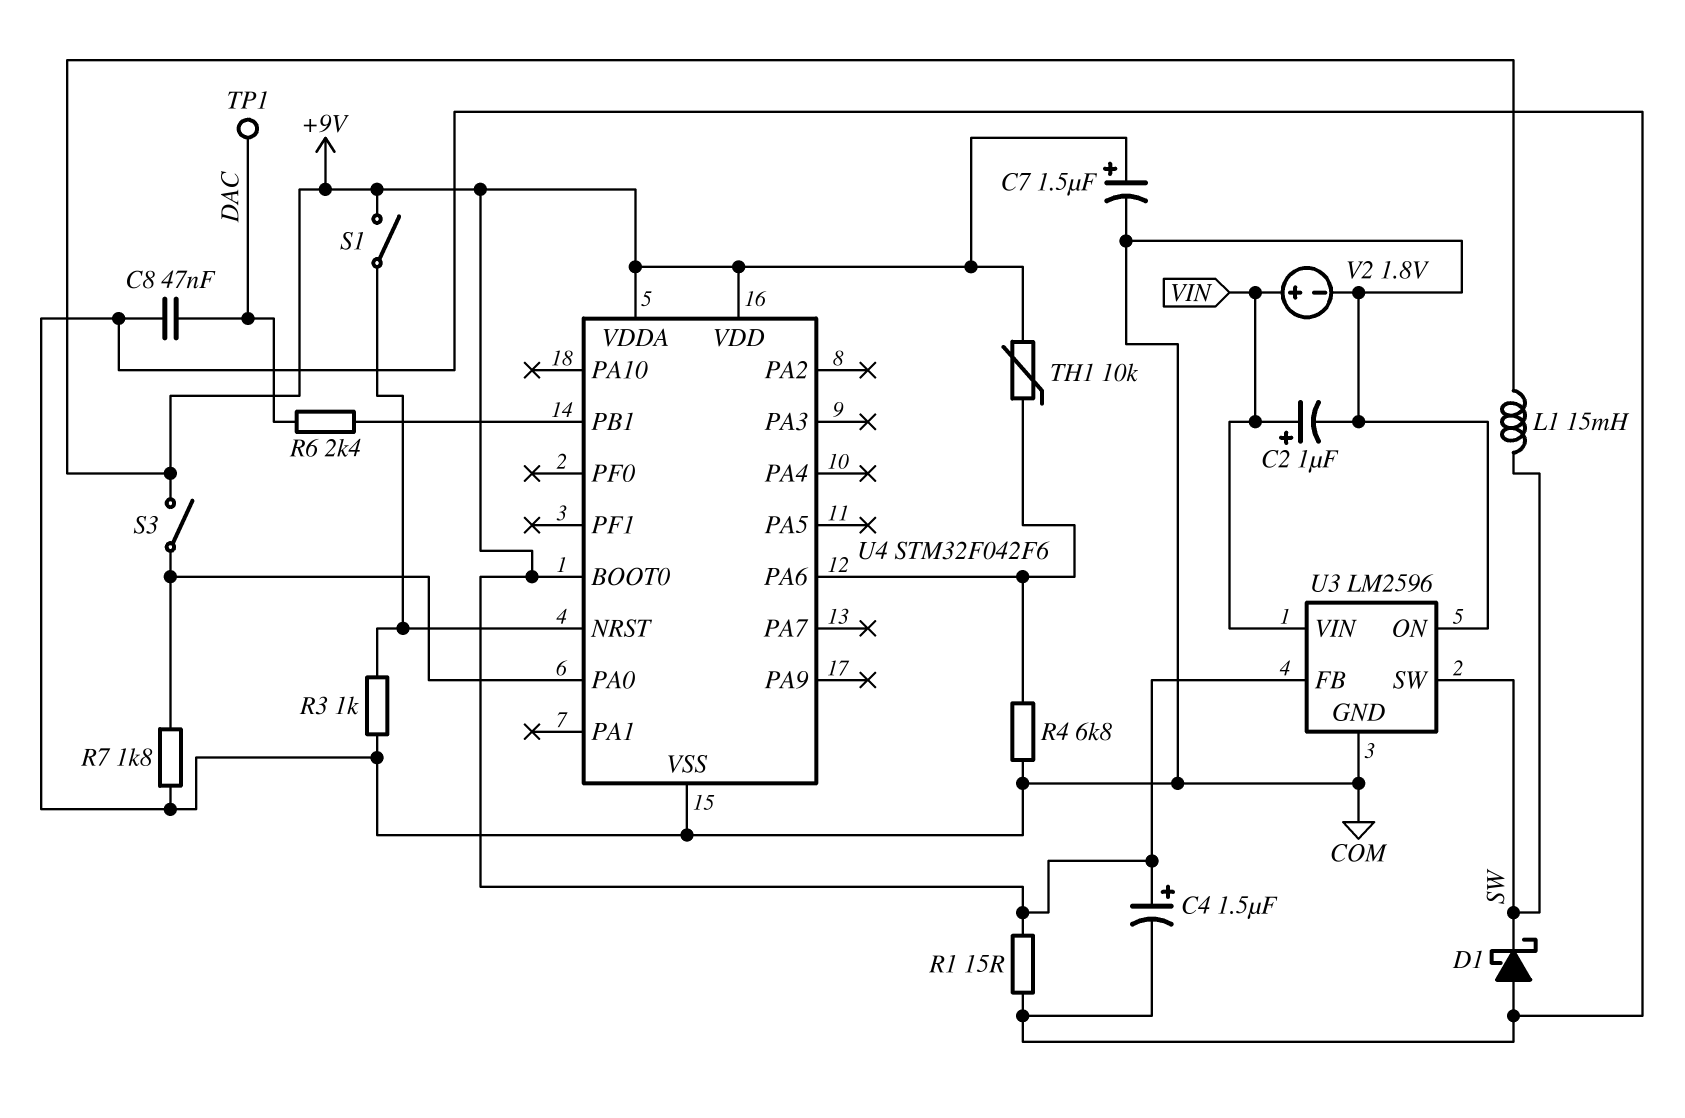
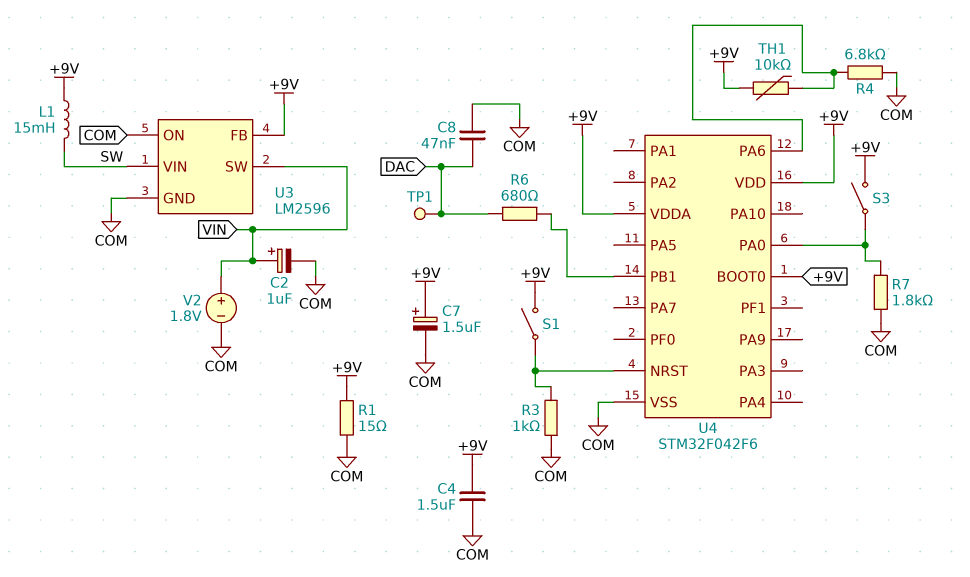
C4: 1.5uF (plus +9V, minus COM) -> 1.5uF (+9V, COM)
D1: schottky (A COM, K SW) -> none
R6: 2.4k (DAC, U4/PB1) -> 680 (DAC, U4/PB1)
U3 pin SW: SW -> VIN
U3 pin VIN: VIN -> SW

